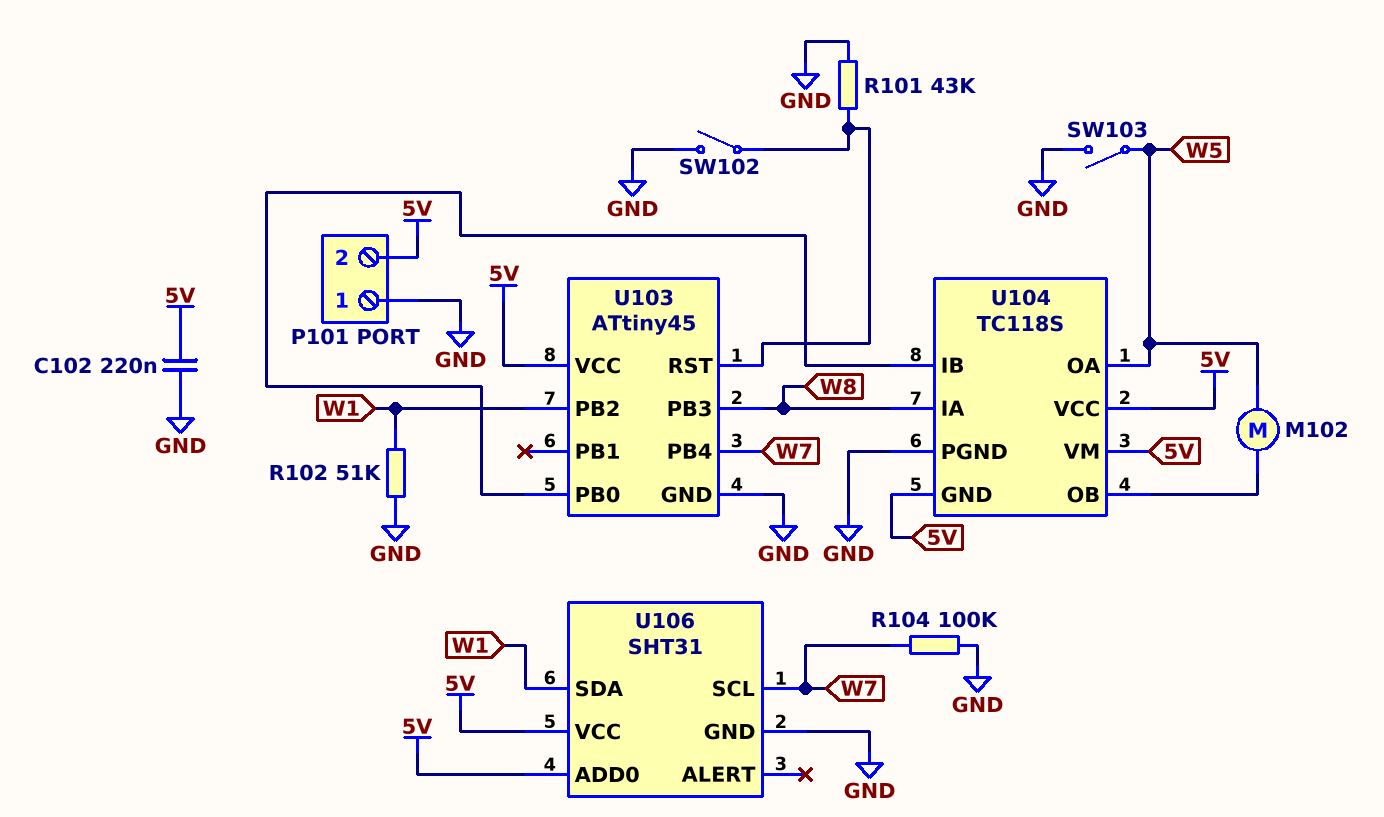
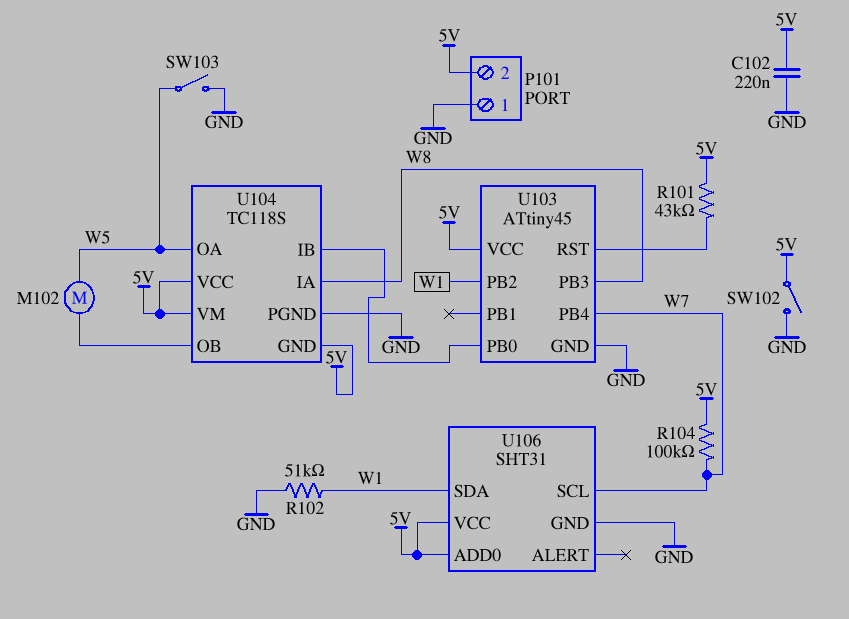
R101: 43k (GND, U103/RST) -> 43k (5V, U103/RST)
R104: 100k (GND, W7) -> 100k (5V, W7)
SW102: switch (GND, U103/RST) -> switch (5V, GND)

